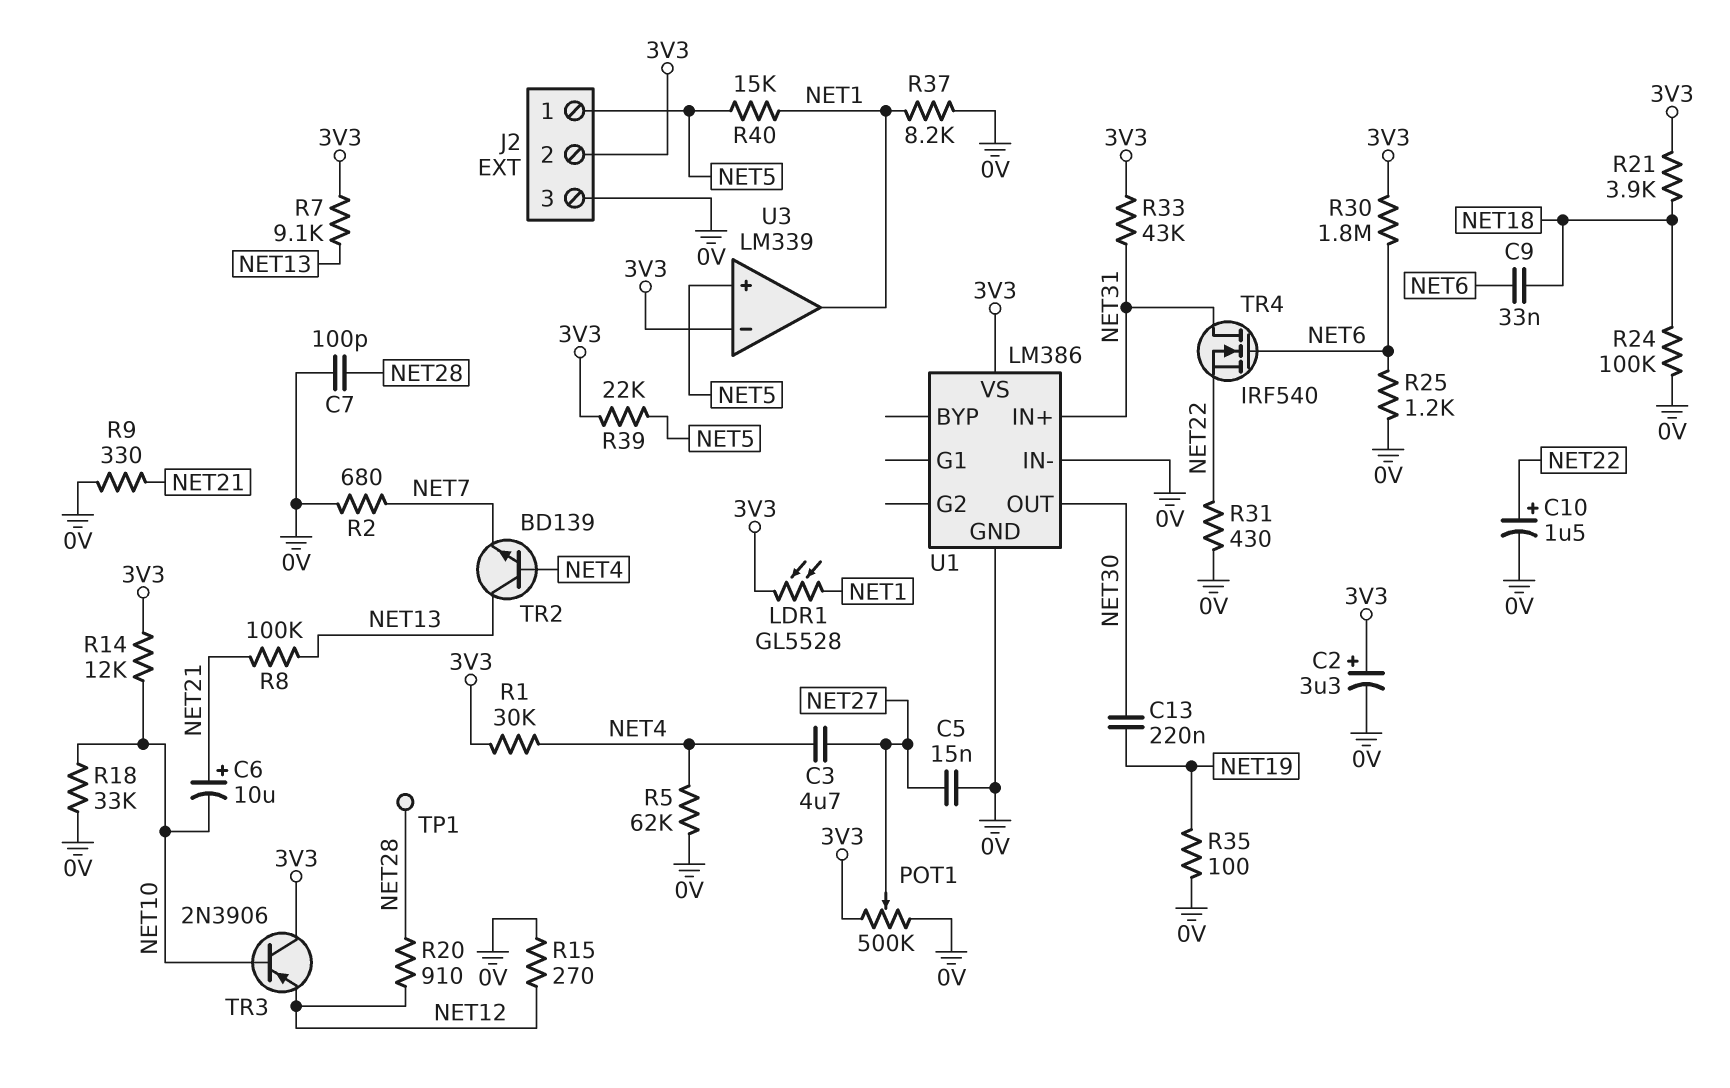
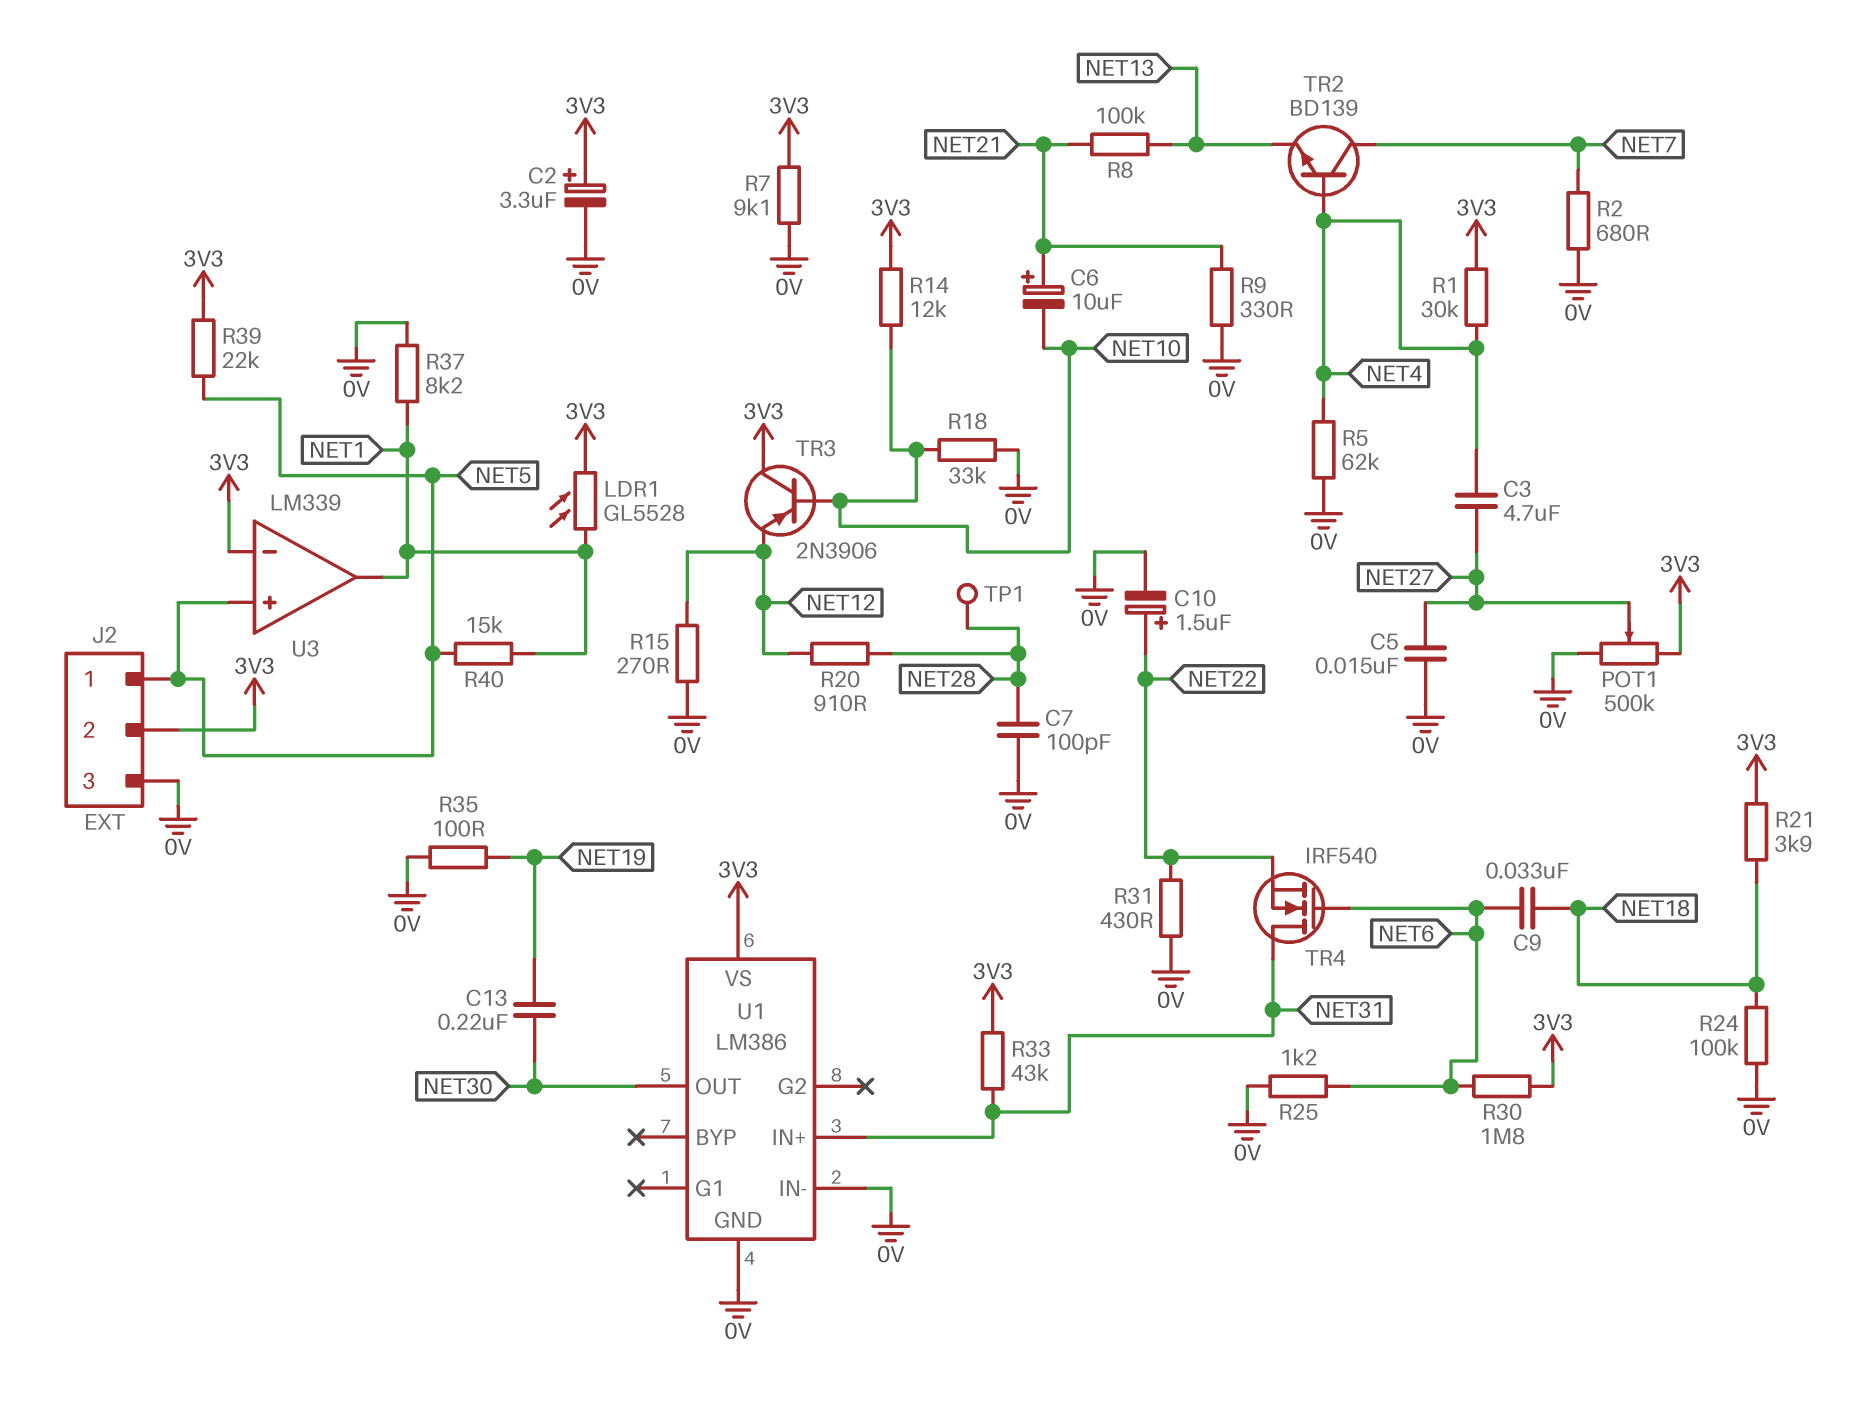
R7: 9.1k (3V3, NET13) -> 9.1k (0V, 3V3)
TR2: NPN BD139 (B NET4, C NET13, E NET7) -> NPN BD139 (B NET4, C NET7, E NET13)

